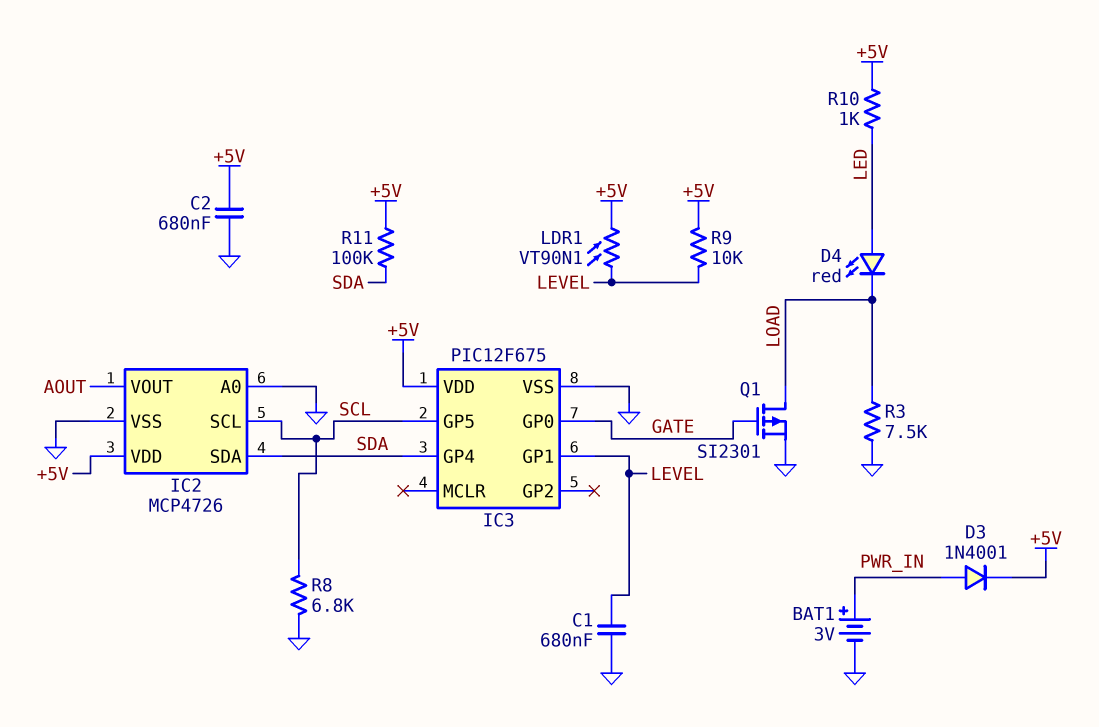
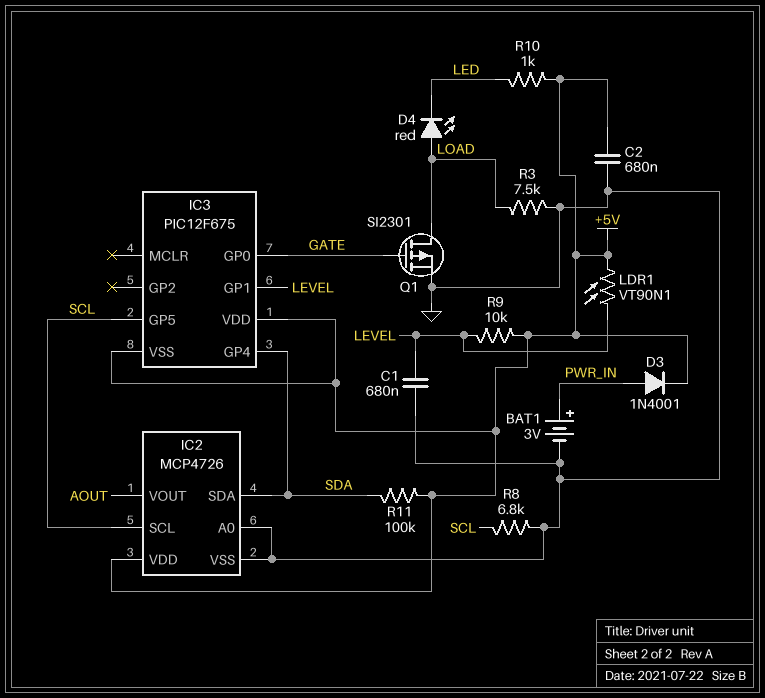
D4: LED red (A LED, K LOAD) -> LED red (A LOAD, K LED)
IC3 pin VSS: GND -> +5V

